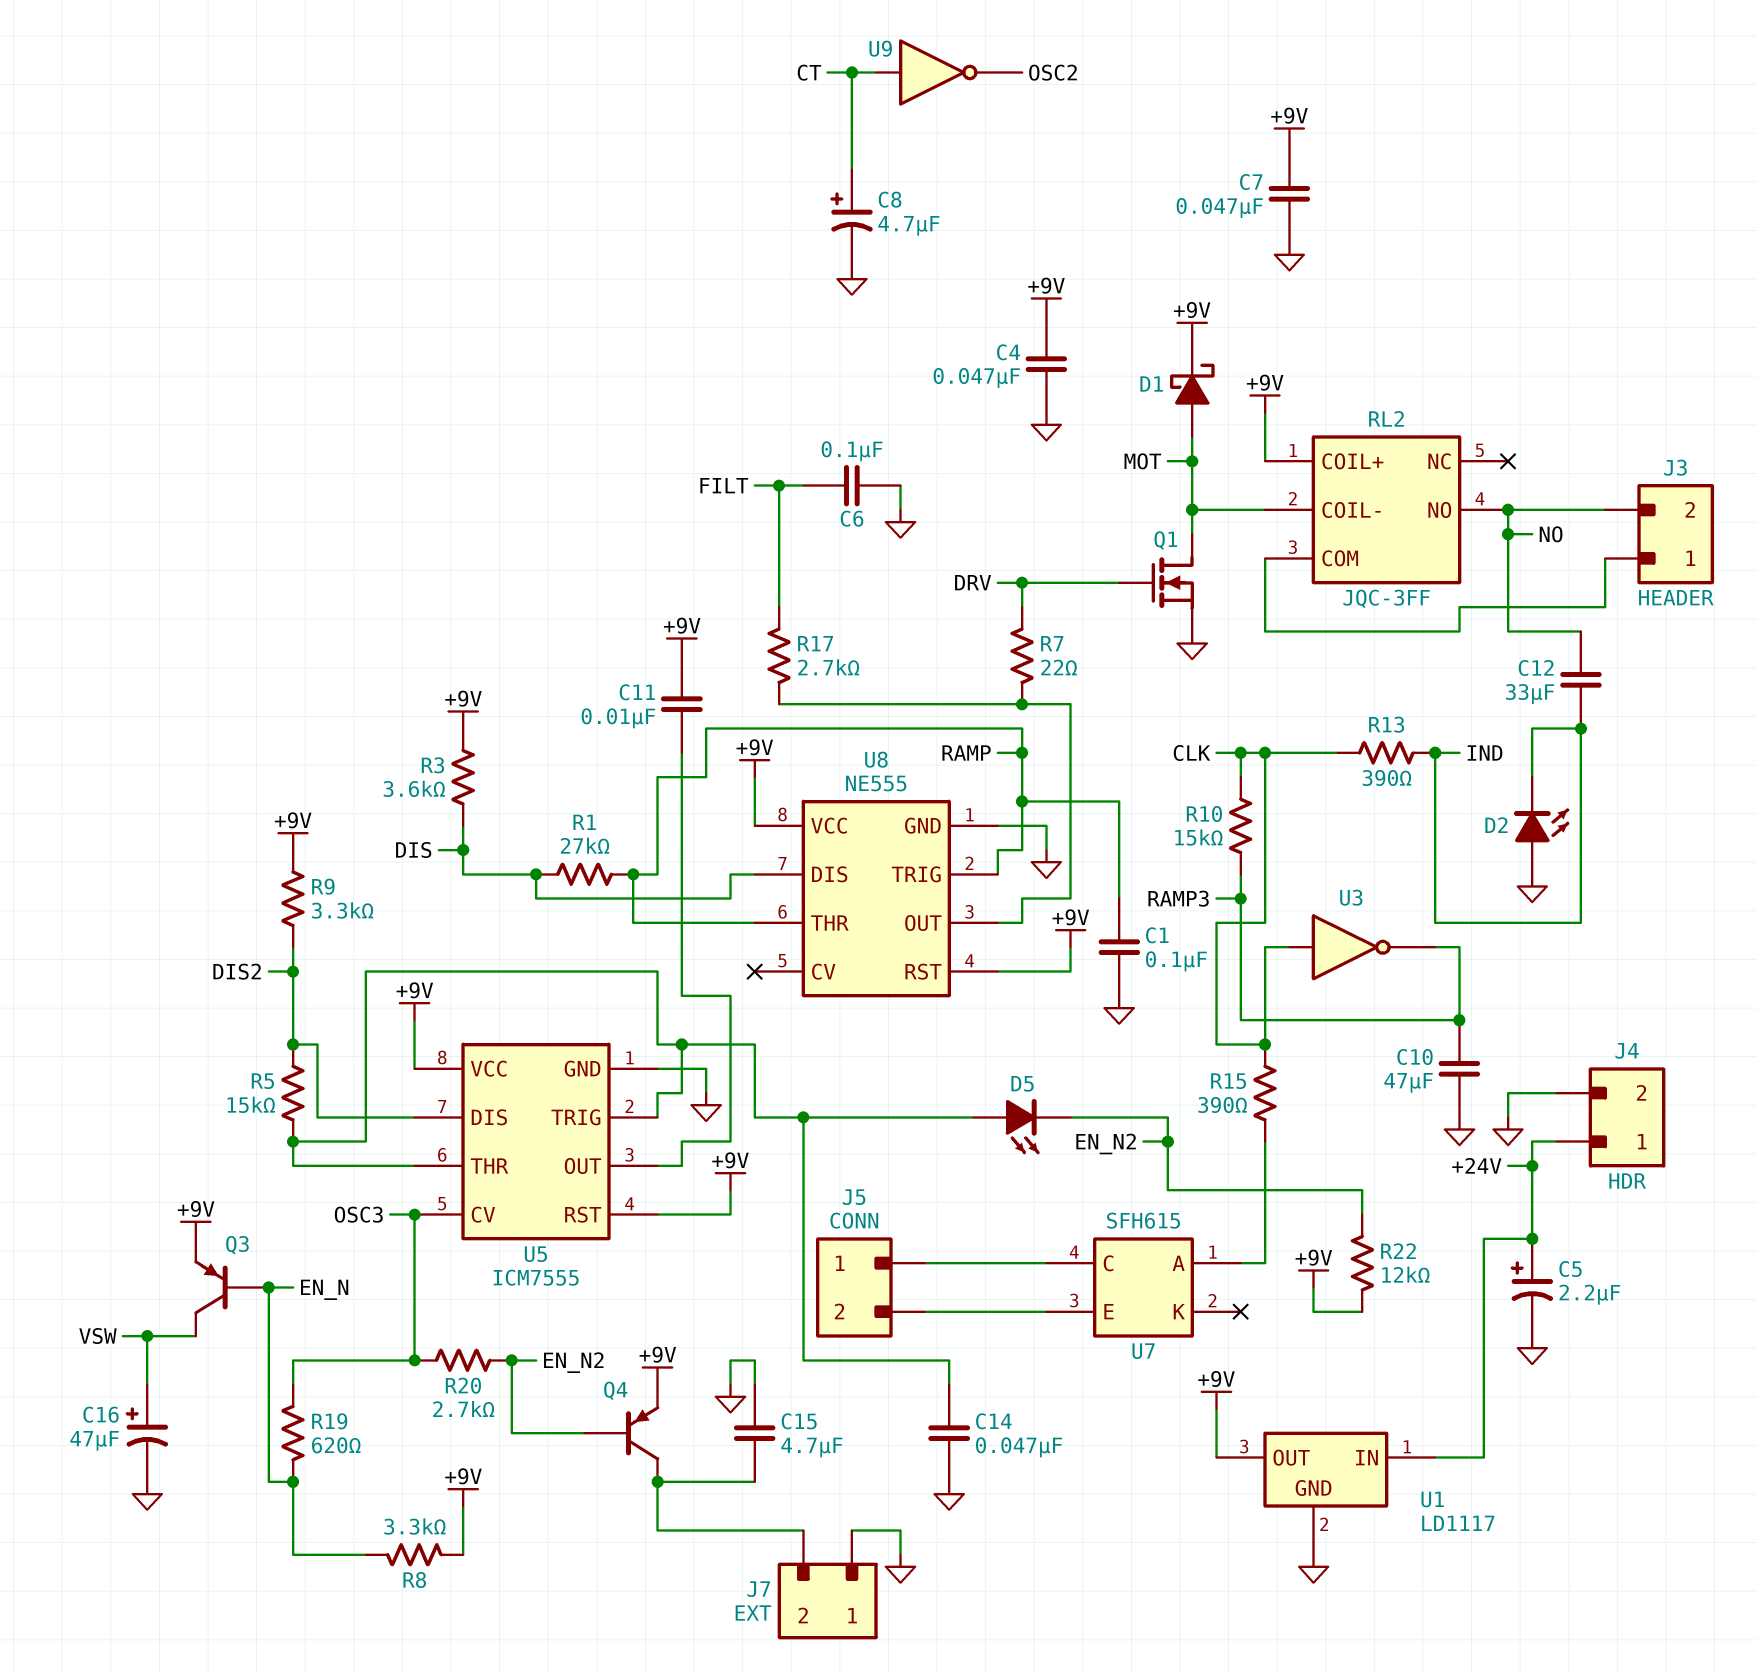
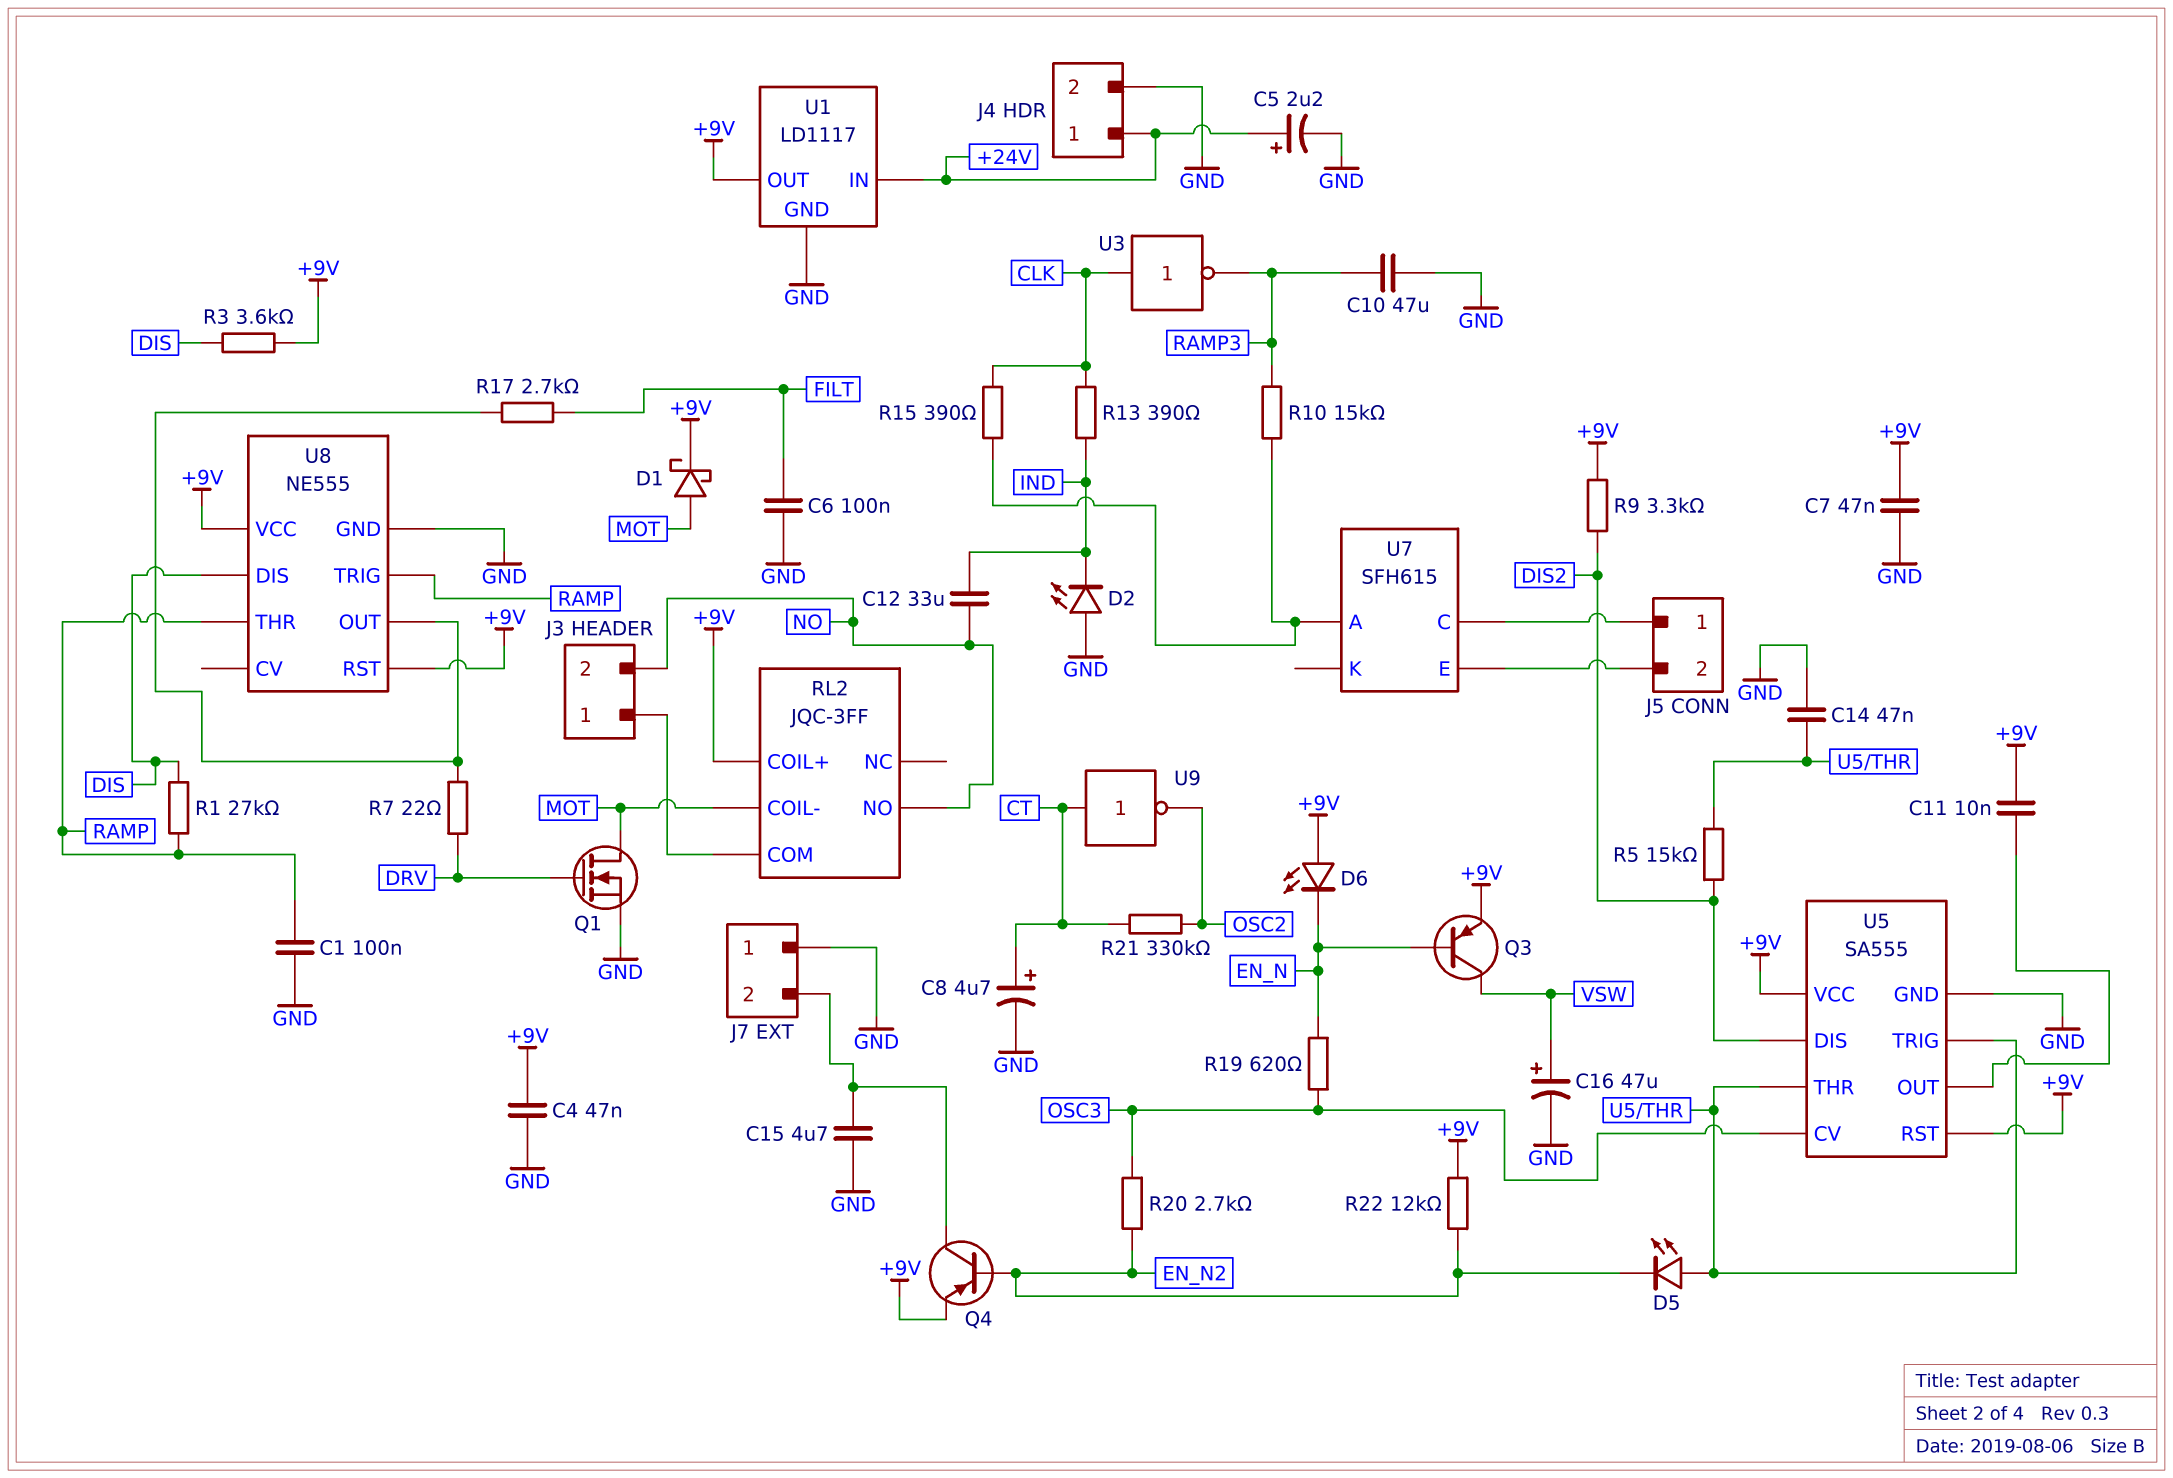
D6: none -> LED (A +9V, K EN_N)
R8: 3.3k (+9V, EN_N) -> none
R10: 15k (CLK, RAMP3) -> 15k (RAMP3, U7/A)
R21: none -> 330k (CT, OSC2)
U5: ICM7555 -> SA555

